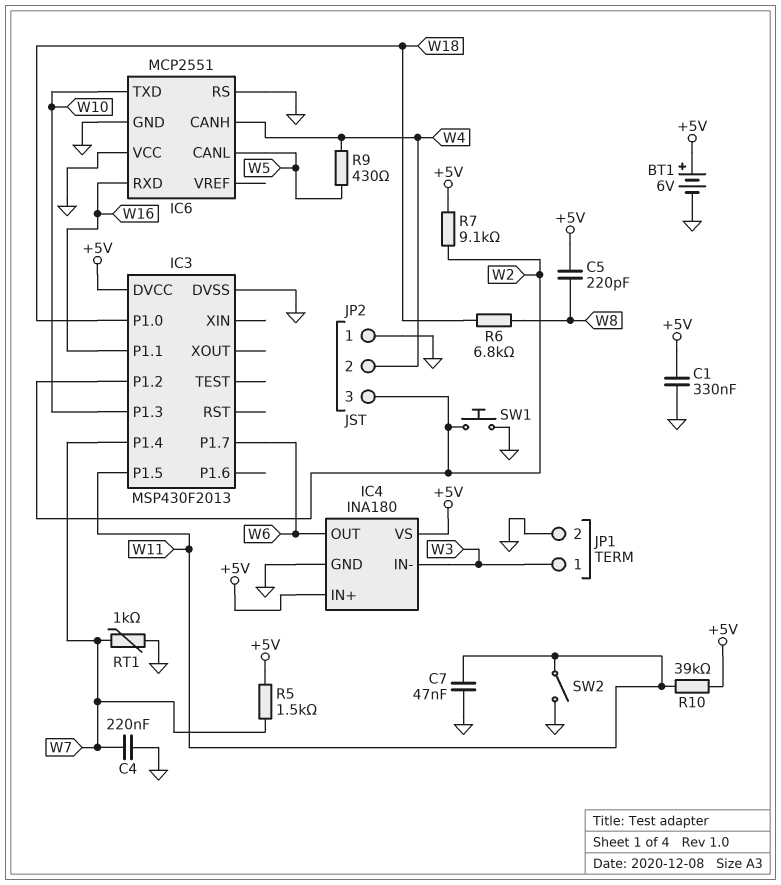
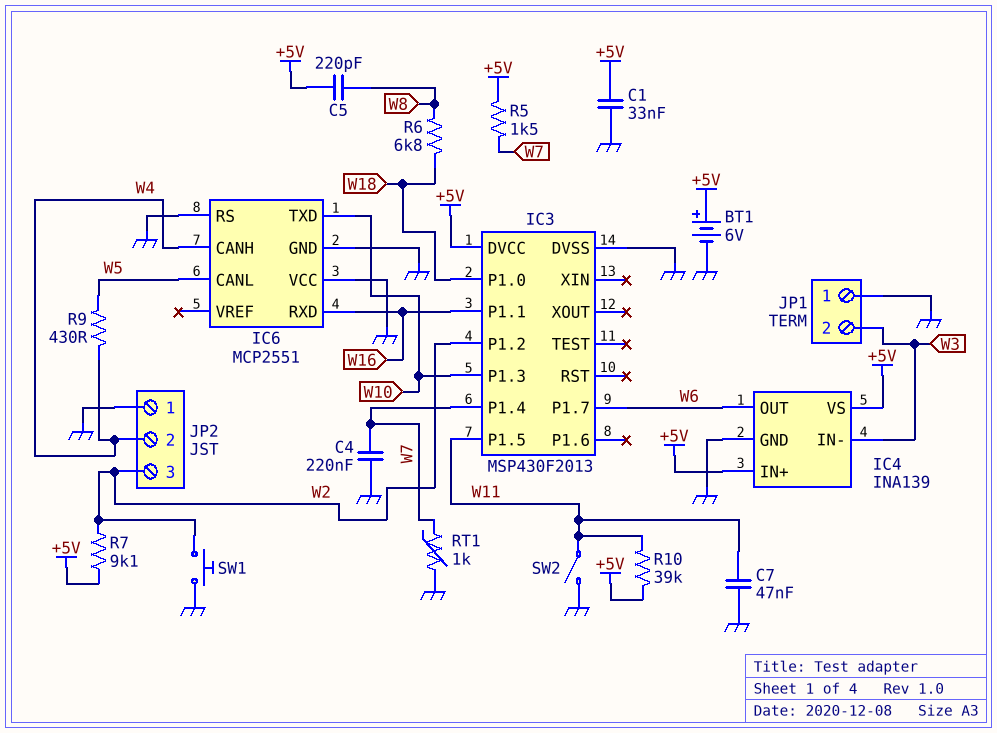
C1: 330nF (+5V, GND) -> 33nF (+5V, GND)
IC4: INA180 -> INA139
JP1 pin 1: W3 -> GND
JP1 pin 2: GND -> W3

